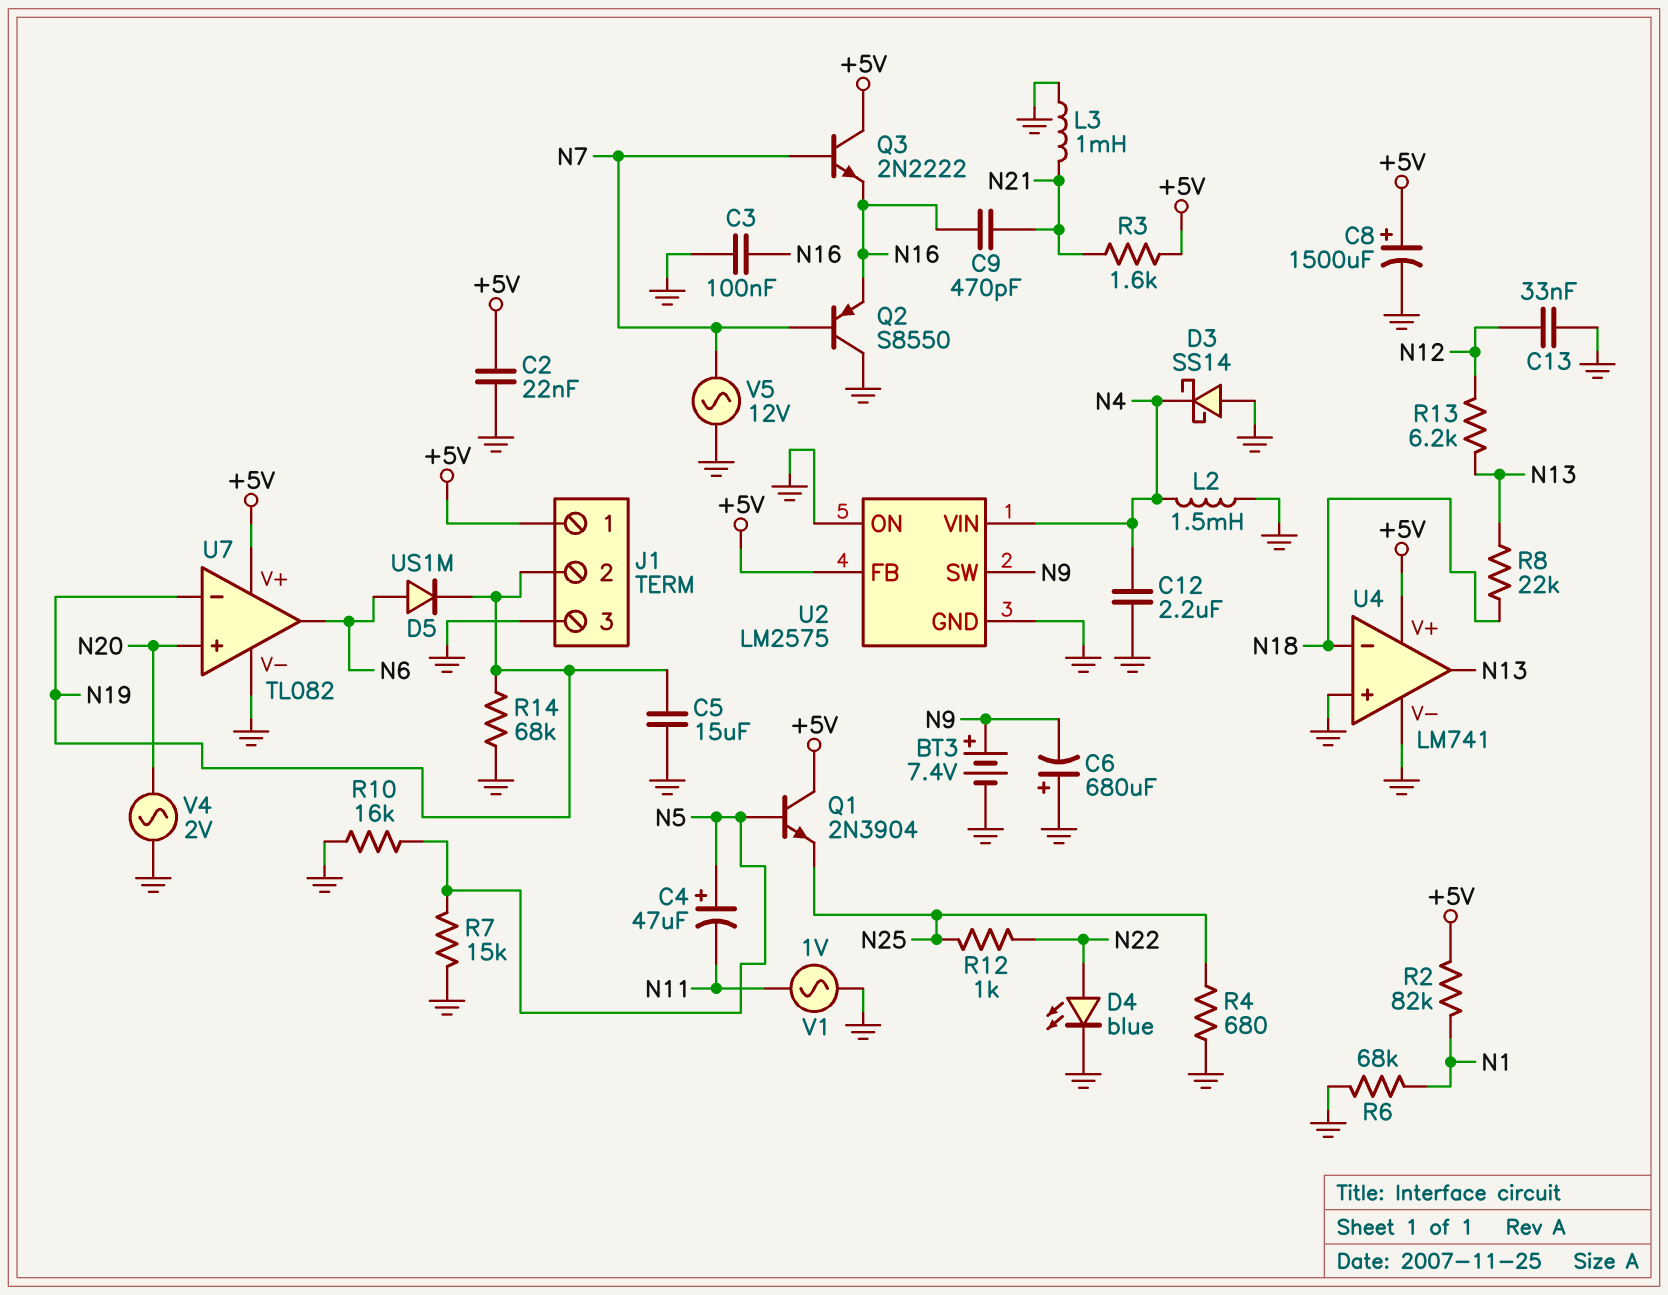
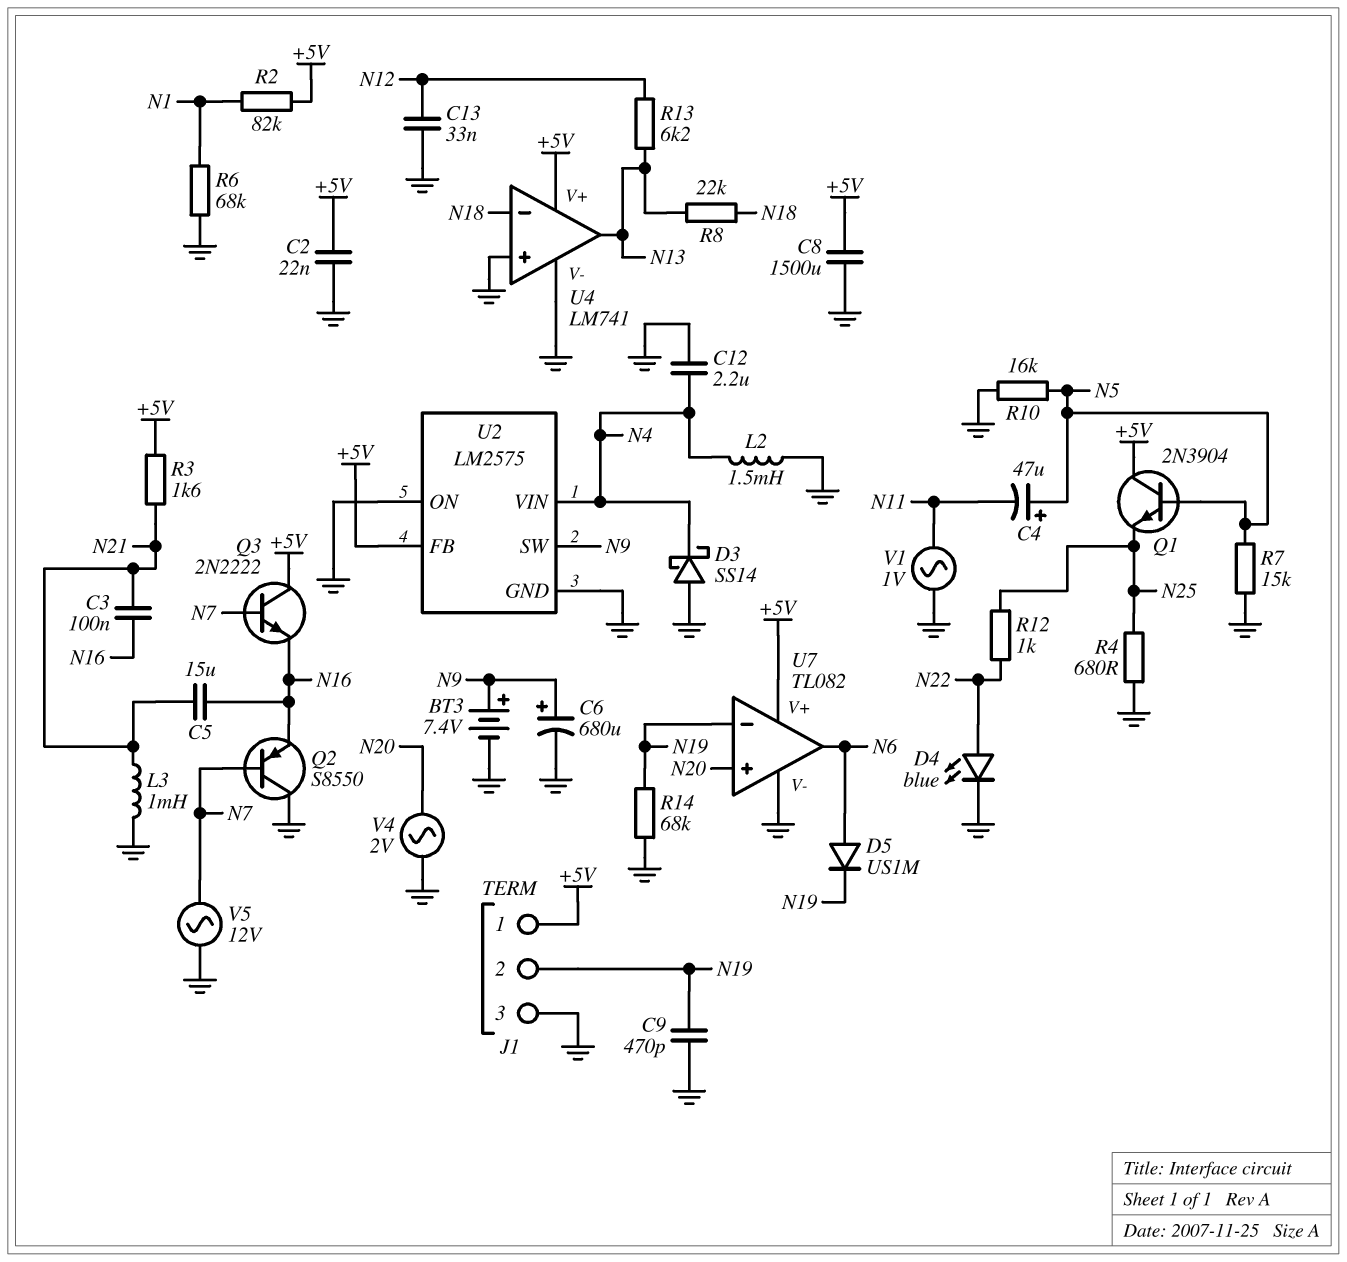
C3: 100nF (GND, N16) -> 100nF (N16, N21)
C5: 15uF (GND, N19) -> 15uF (N16, N21)
C6: 680uF (plus GND, minus N9) -> 680uF (plus N9, minus GND)
C8: 1500uF (plus +5V, minus GND) -> 1500uF (+5V, GND)
C9: 470pF (N16, N21) -> 470pF (GND, N19)

